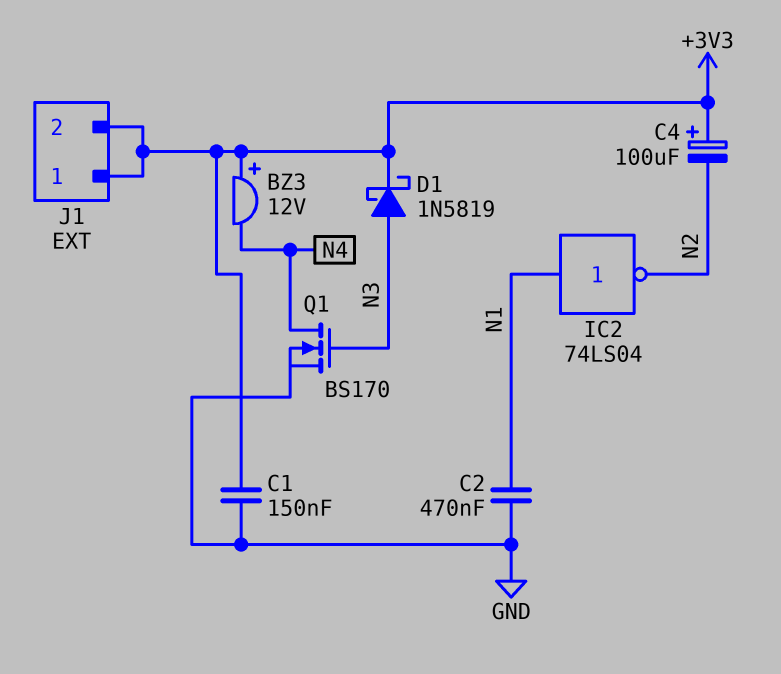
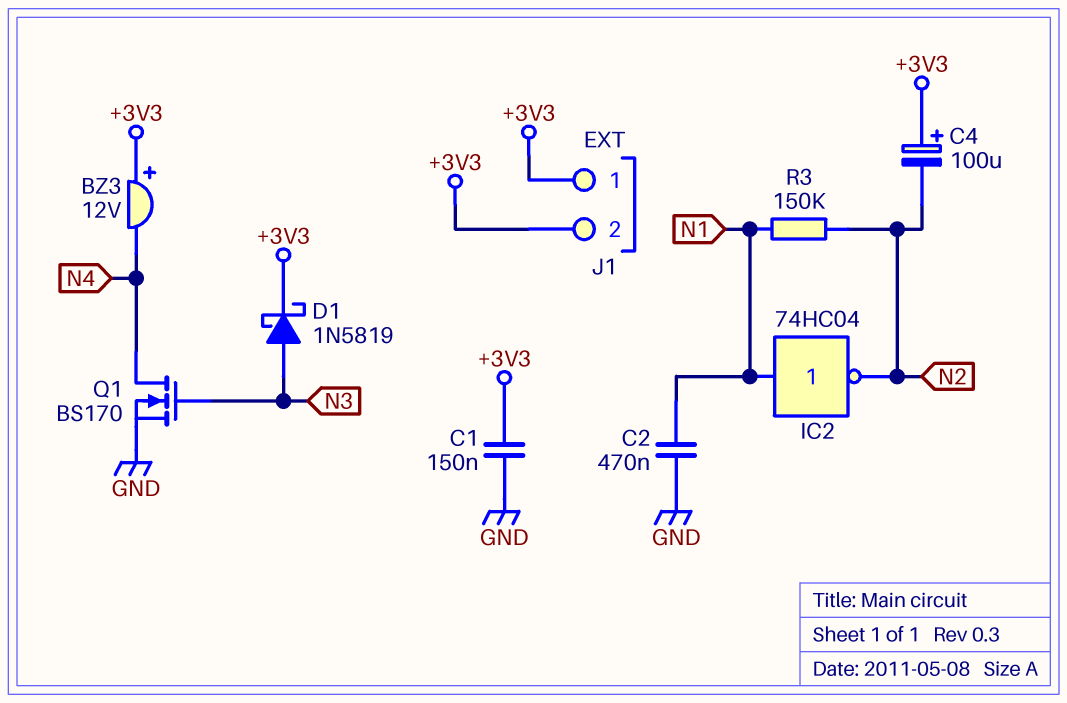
IC2: NOT 74LS04 (in N1, out N2) -> NOT 74HC04 (in N1, out N2)
R3: none -> 150k (N1, N2)

